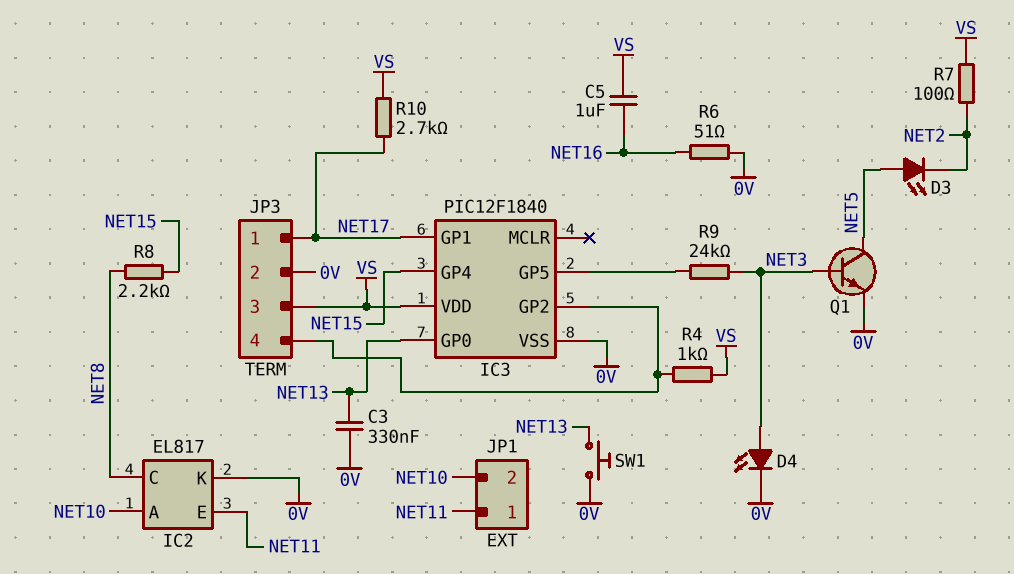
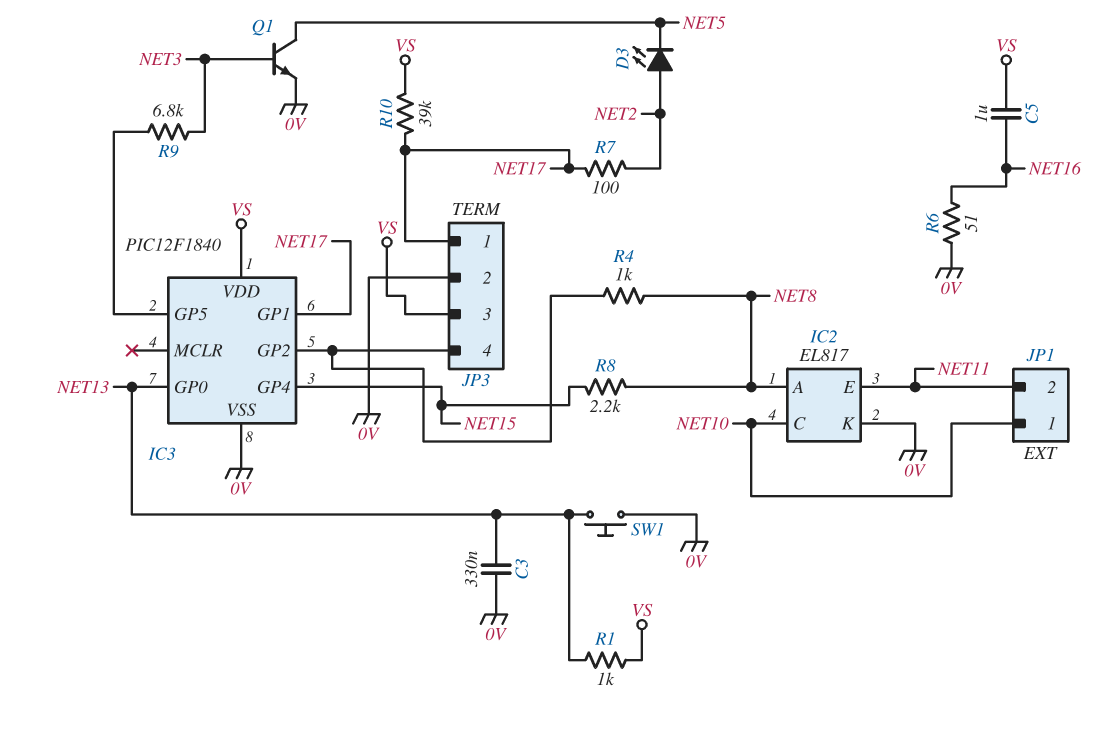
D3: LED (A NET5, K NET2) -> LED (A NET2, K NET5)
D4: LED (A NET3, K 0V) -> none
IC2 pin A: NET10 -> NET8
IC2 pin C: NET8 -> NET10
JP1 pin 1: NET11 -> NET10
JP1 pin 2: NET10 -> NET11
R1: none -> 1k (NET13, VS)
R4: 1k (IC3/GP2, VS) -> 1k (IC3/GP2, NET8)
R7: 100 (NET2, VS) -> 100 (NET2, NET17)
R9: 24k (IC3/GP5, NET3) -> 6.8k (IC3/GP5, NET3)
R10: 2.7k (NET17, VS) -> 39k (NET17, VS)

